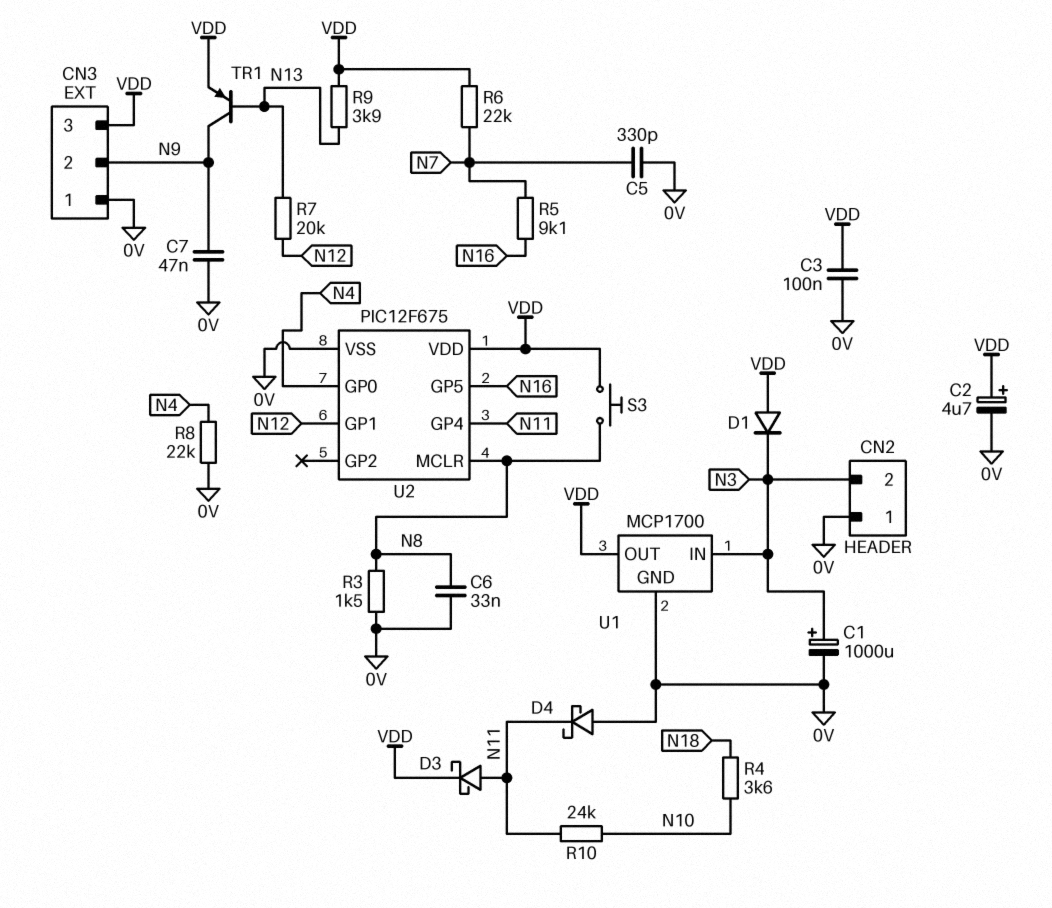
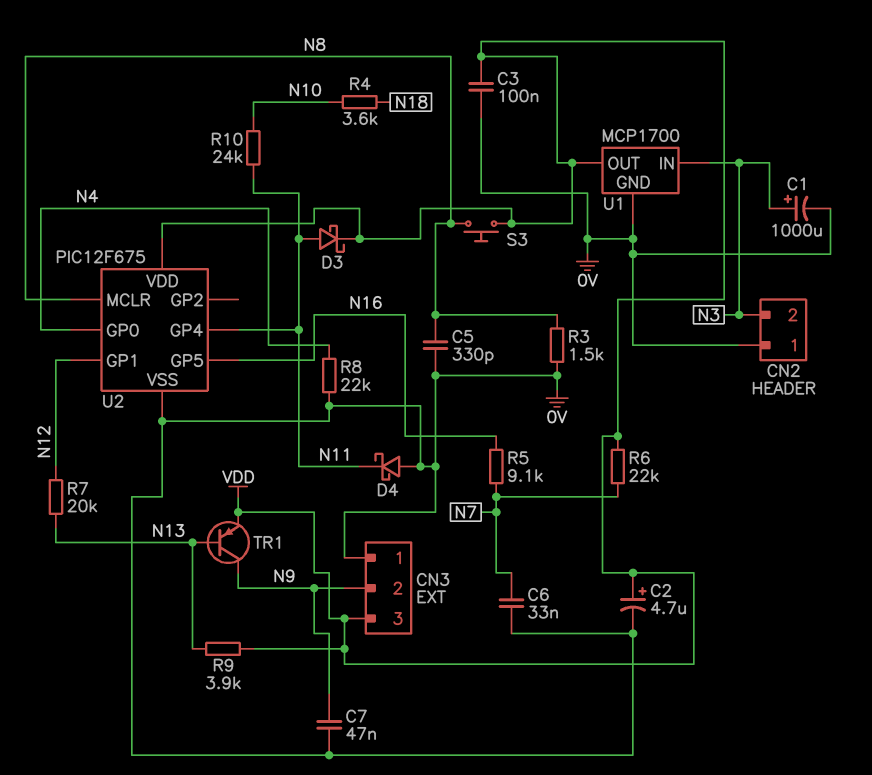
C5: 330pF (0V, N7) -> 330pF (0V, N8)
C6: 33nF (0V, N8) -> 33nF (0V, N7)
D1: diode (A VDD, K N3) -> none

